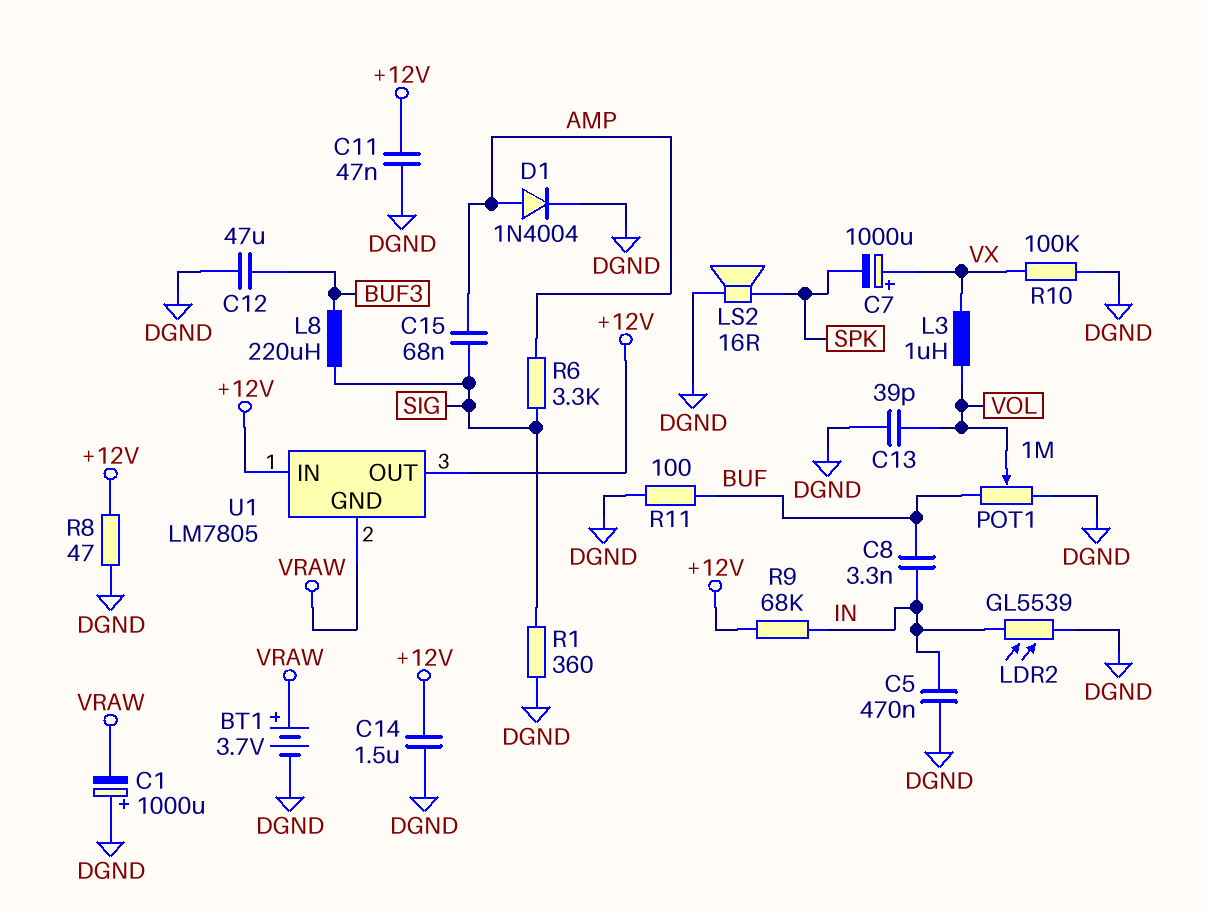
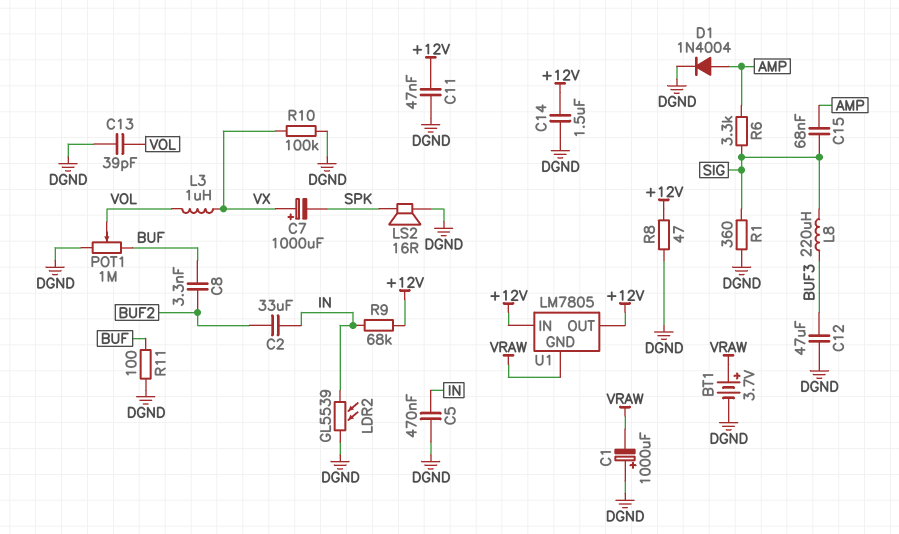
C2: none -> 33uF (BUF2, IN)
C8: 3.3nF (BUF, IN) -> 3.3nF (BUF, BUF2)

